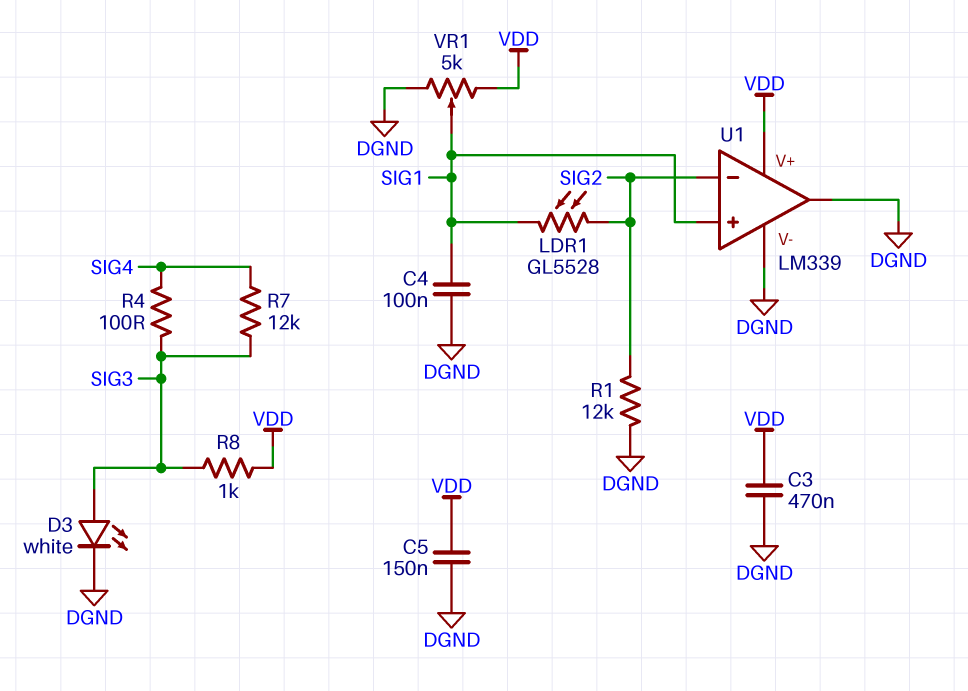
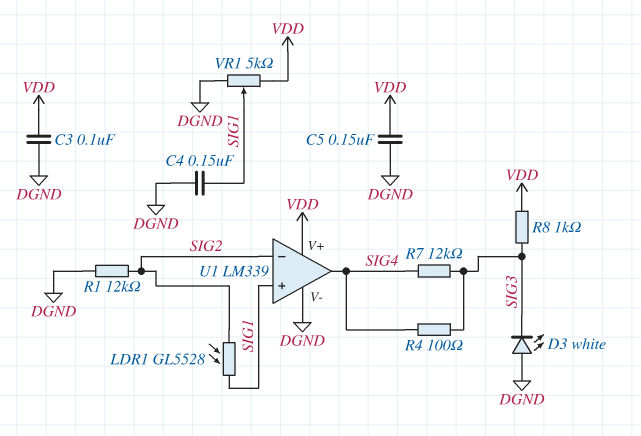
C3: 470nF (DGND, VDD) -> 100nF (DGND, VDD)
C4: 100nF (DGND, SIG1) -> 150nF (DGND, SIG1)
D3: LED white (A SIG3, K DGND) -> LED white (A DGND, K SIG3)
U1 pin out: DGND -> SIG4

